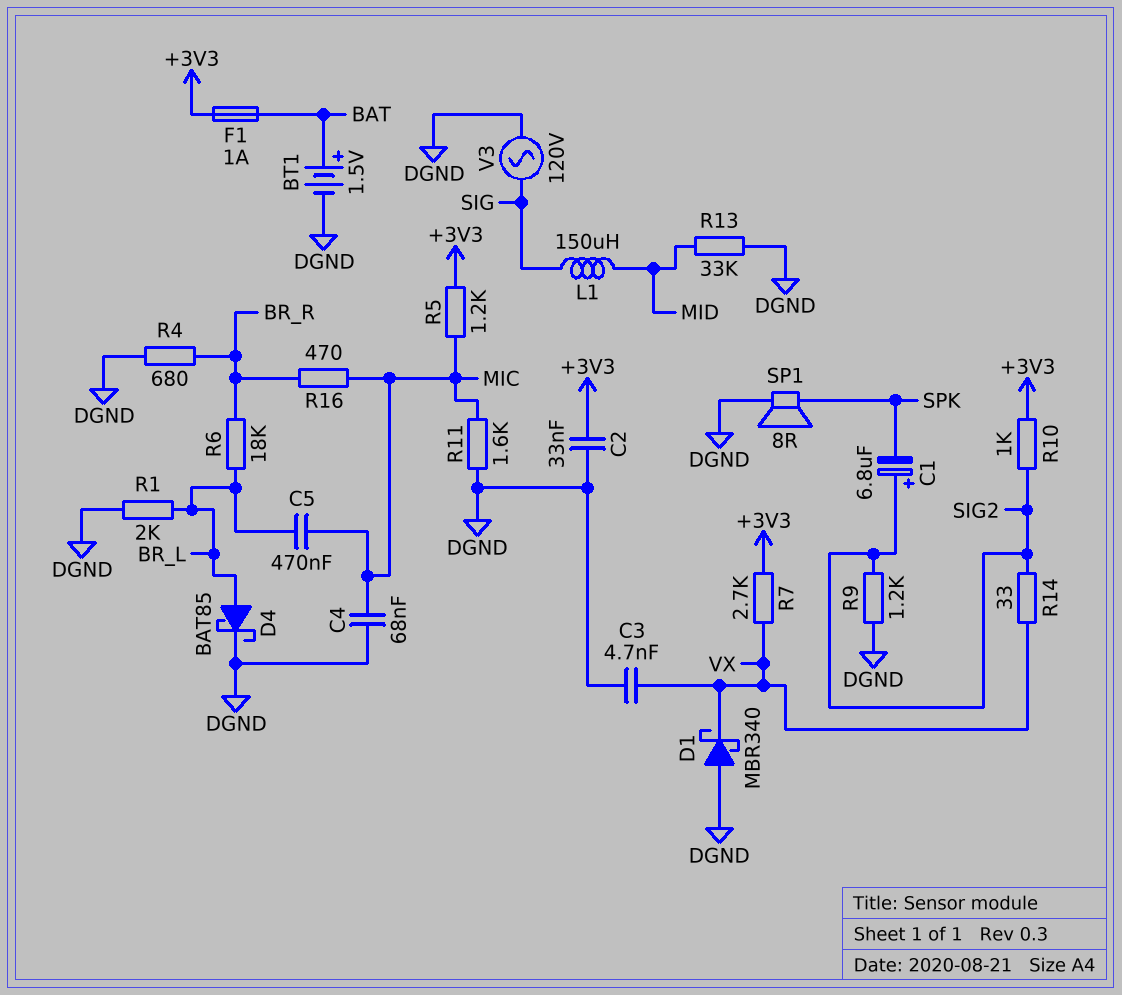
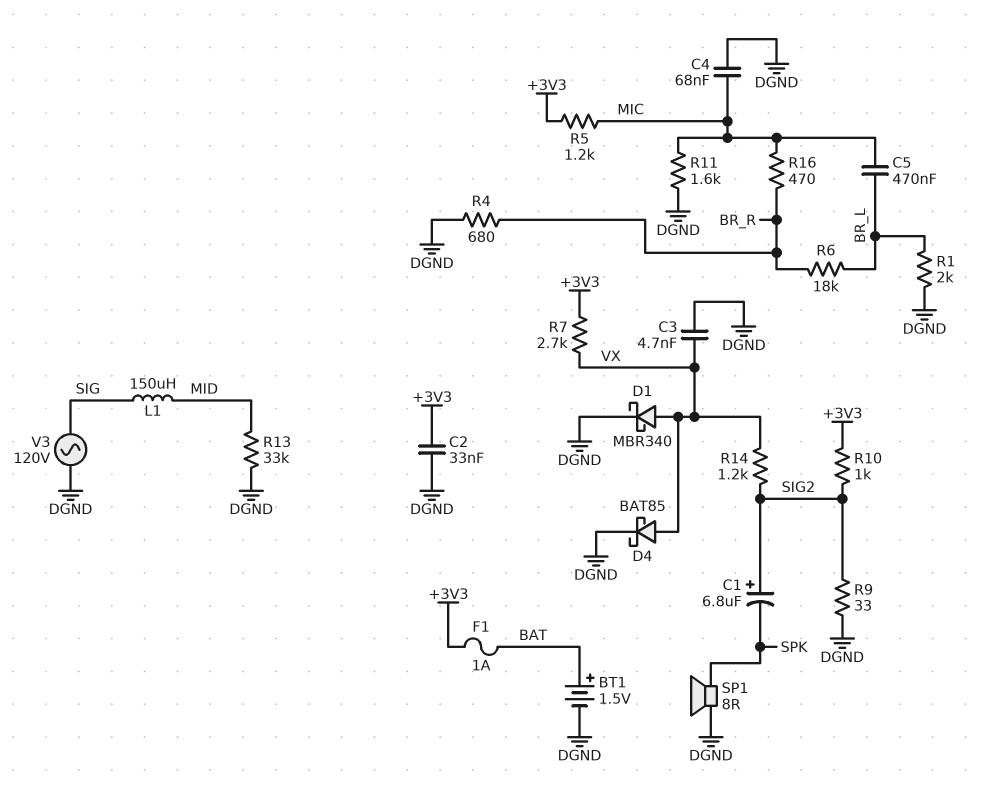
D1: schottky MBR340 (A DGND, K VX) -> schottky MBR340 (A VX, K DGND)
D4: schottky BAT85 (A BR_L, K DGND) -> schottky BAT85 (A VX, K DGND)
R9: 1.2k (DGND, SIG2) -> 33 (DGND, SIG2)
R14: 33 (SIG2, VX) -> 1.2k (SIG2, VX)

